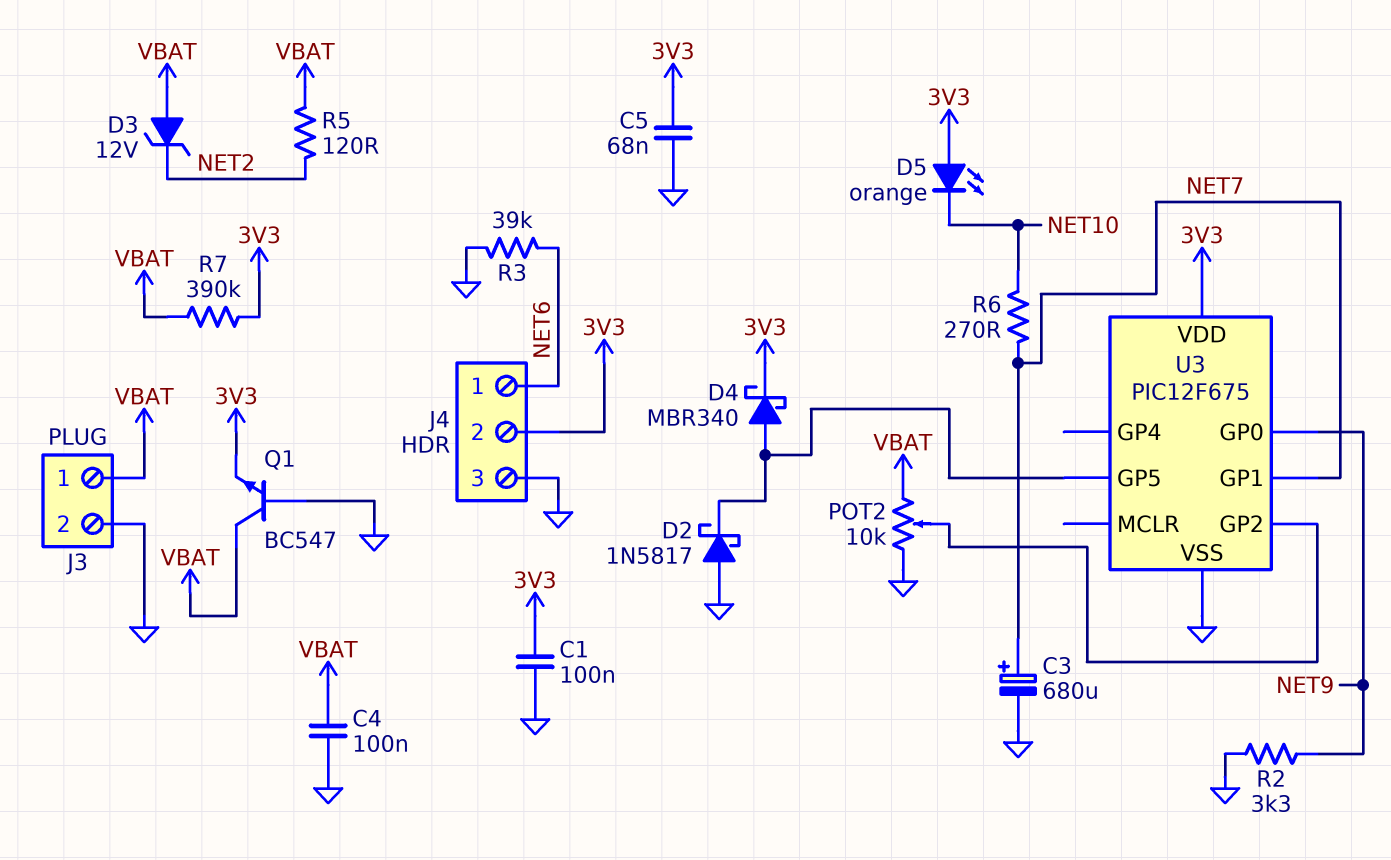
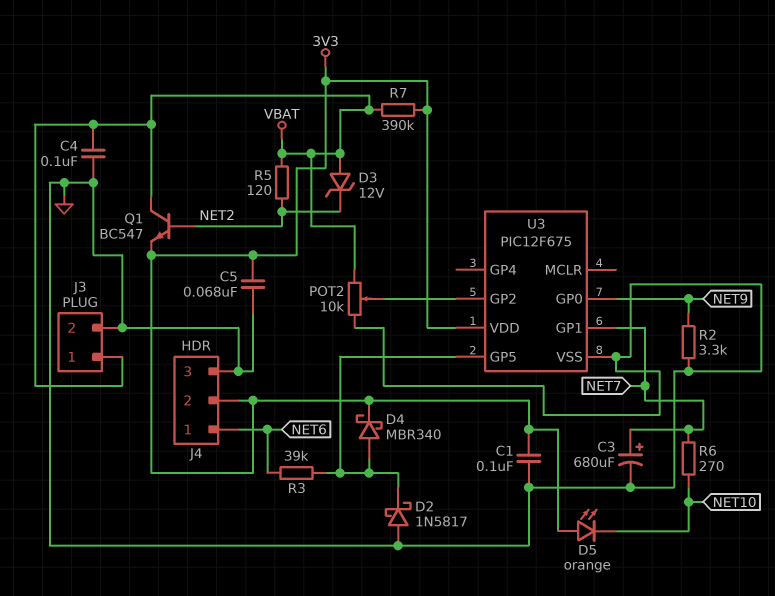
Q1: NPN BC547 (B GND, C VBAT, E 3V3) -> NPN BC547 (B NET2, C VBAT, E 3V3)
R3: 39k (GND, NET6) -> 39k (NET6, U3/GP5)

